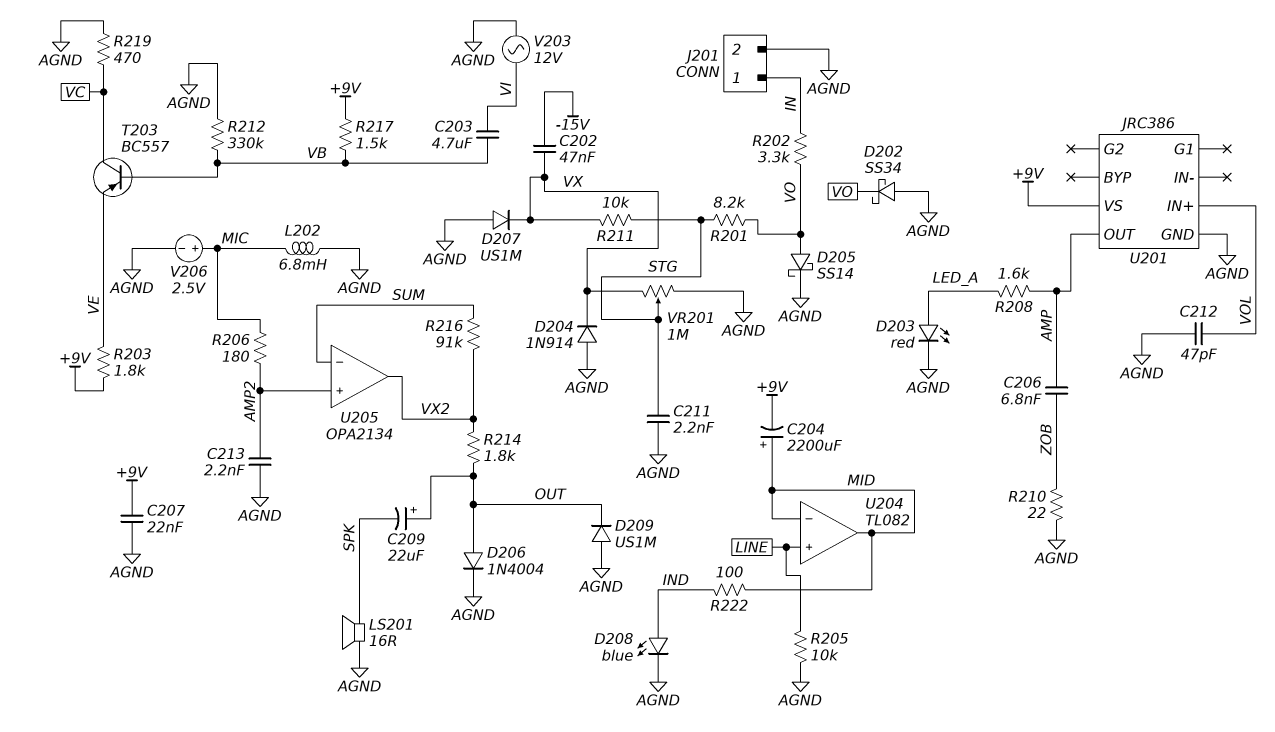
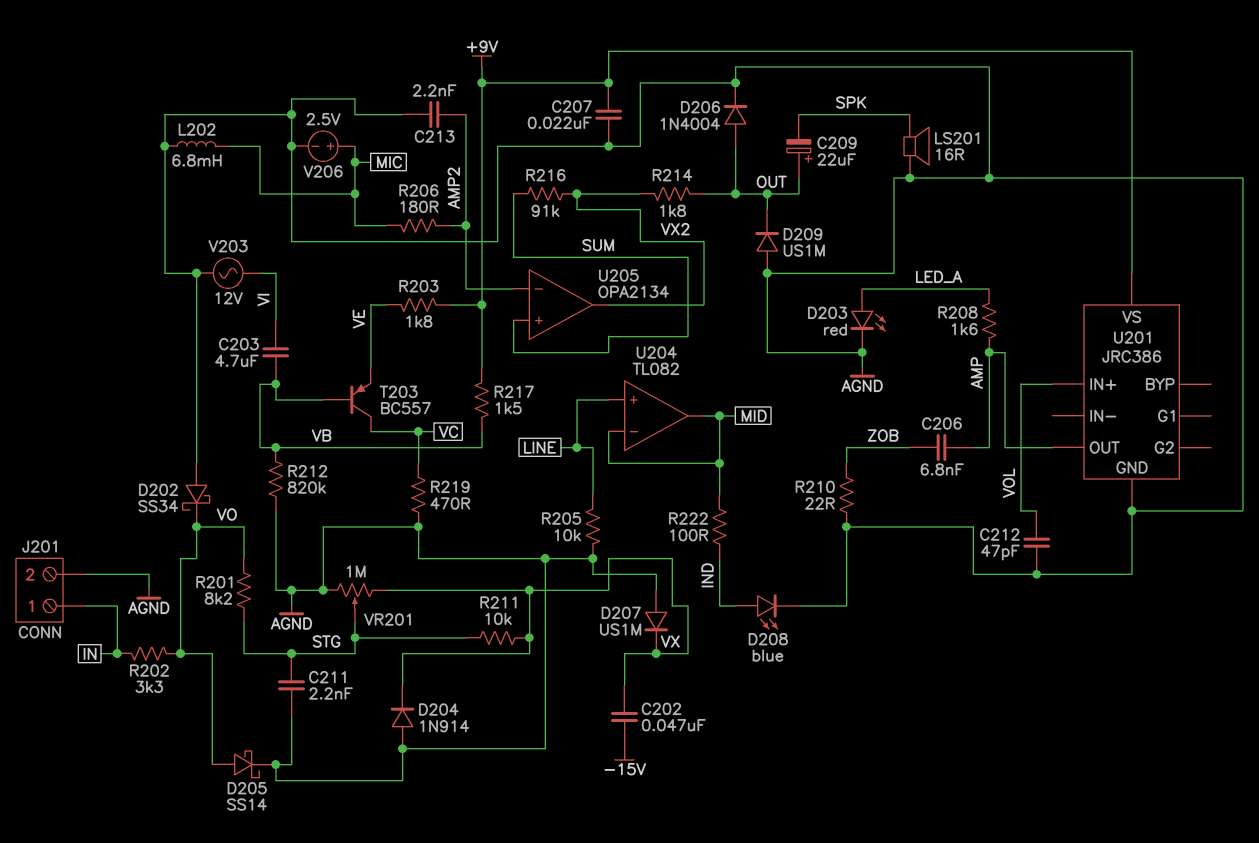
C204: 2200uF (plus MID, minus +9V) -> none
R212: 330k (AGND, VB) -> 820k (AGND, VB)
U205 pin in+: AMP2 -> SUM
U205 pin in-: SUM -> AMP2

